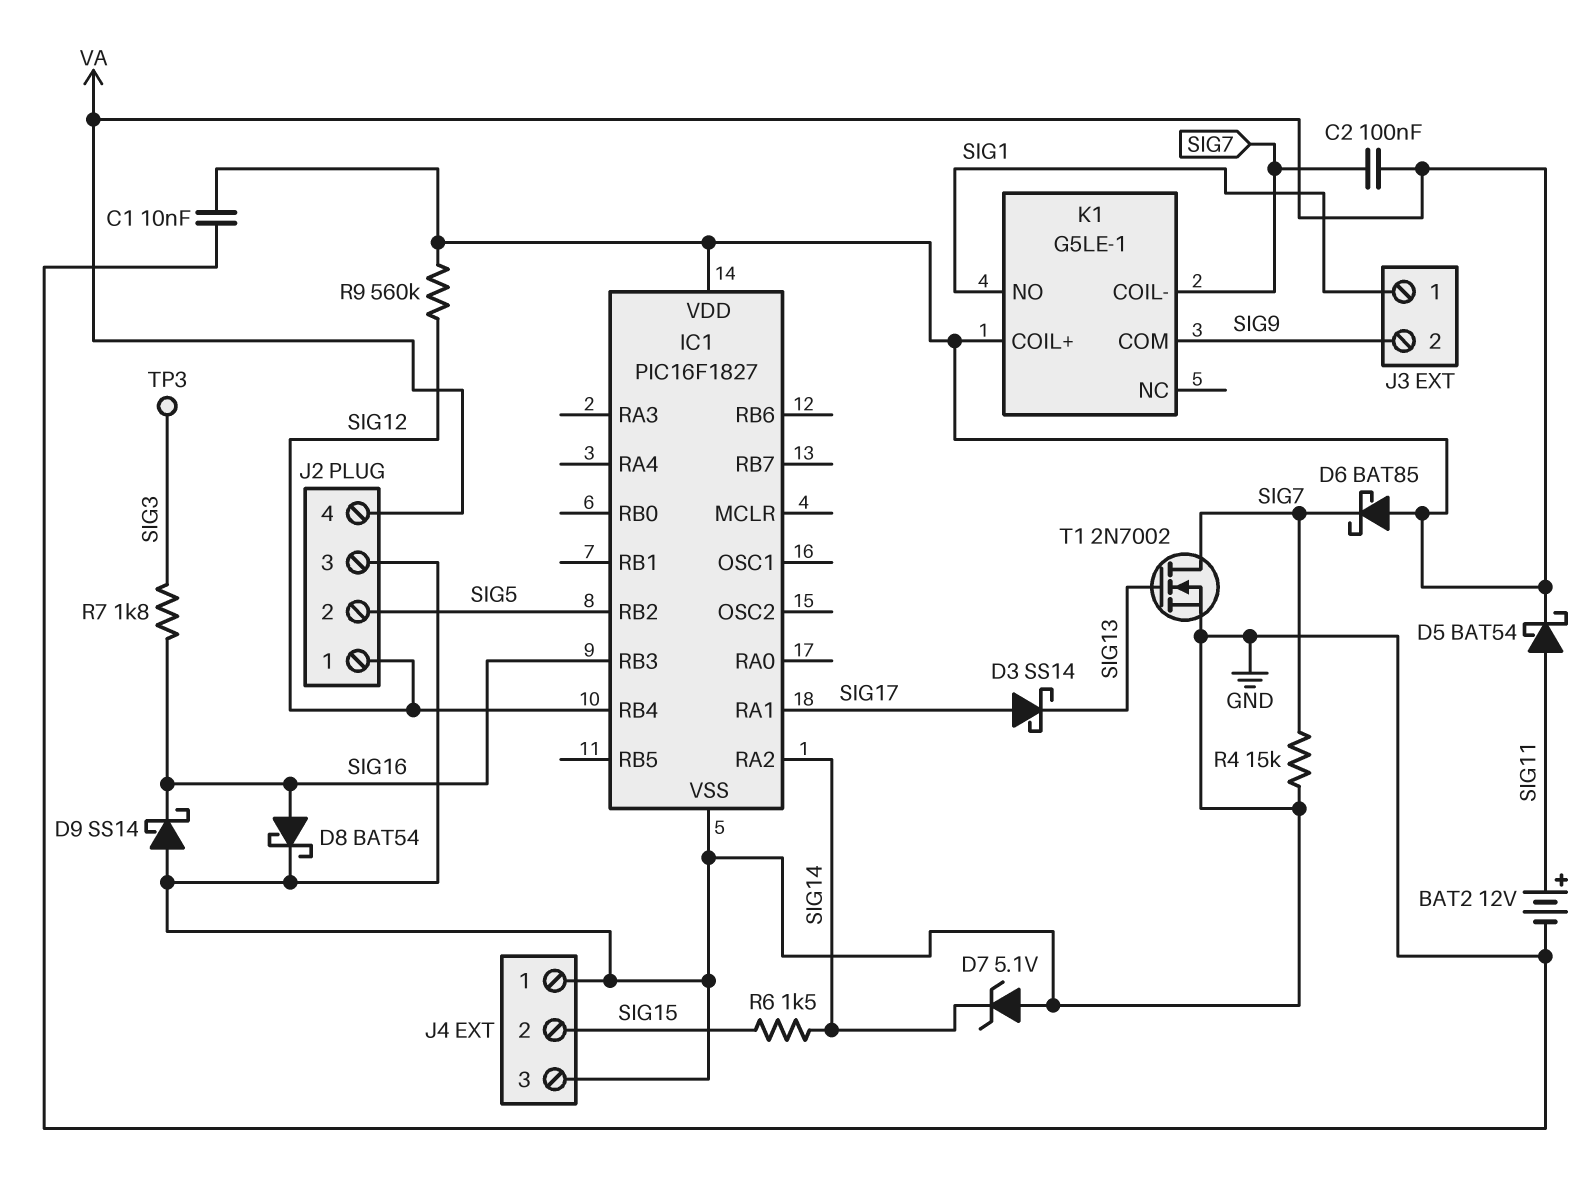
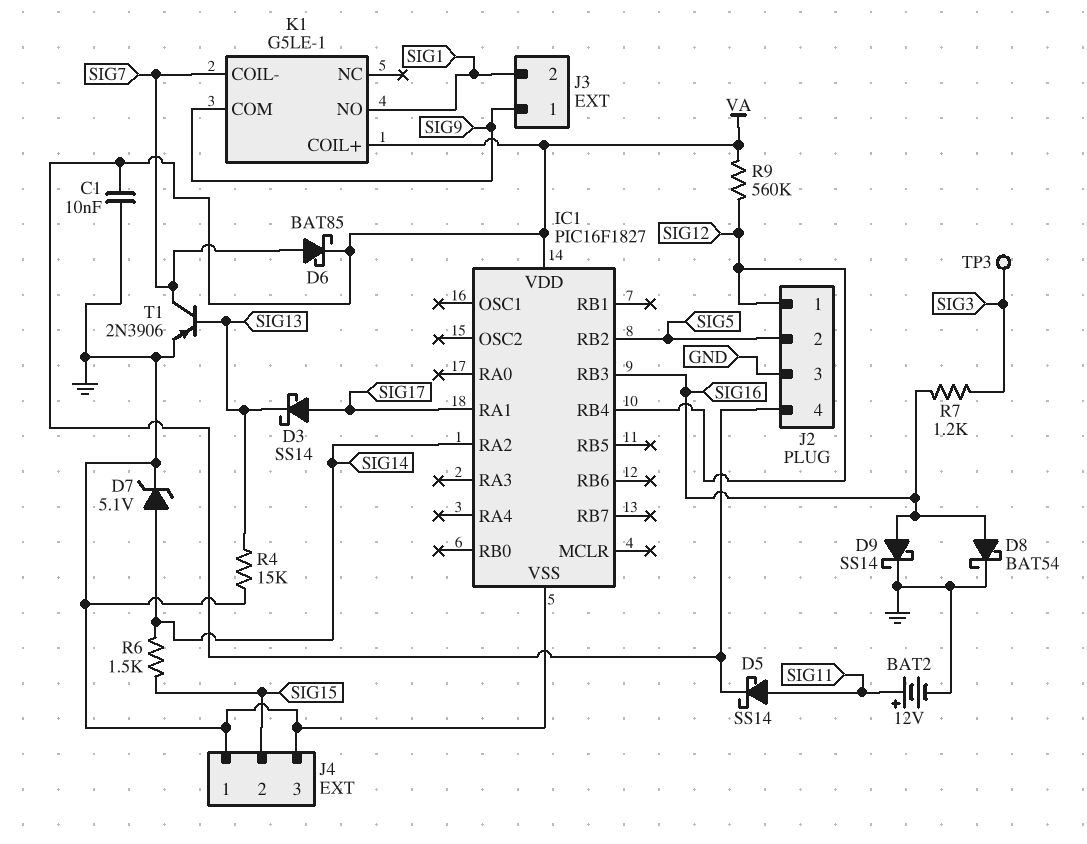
C2: 100nF (SIG7, VA) -> none
D5: schottky BAT54 (A SIG11, K VA) -> schottky SS14 (A SIG11, K VA)
D6: schottky BAT85 (A VA, K SIG7) -> schottky BAT85 (A SIG7, K VA)
D7: zener 5.1V (A GND, K SIG14) -> zener 5.1V (A SIG14, K GND)
D9: schottky SS14 (A GND, K SIG16) -> schottky SS14 (A SIG16, K GND)
J3 pin 1: SIG1 -> SIG9
J3 pin 2: SIG9 -> SIG1
R4: 15k (GND, SIG7) -> 15k (GND, SIG13)
R7: 1.8k (SIG3, SIG16) -> 1.2k (SIG3, SIG16)
T1: NMOS 2N7002 (G SIG13, D SIG7, S GND) -> PNP 2N3906 (B SIG13, C SIG7, E GND)

